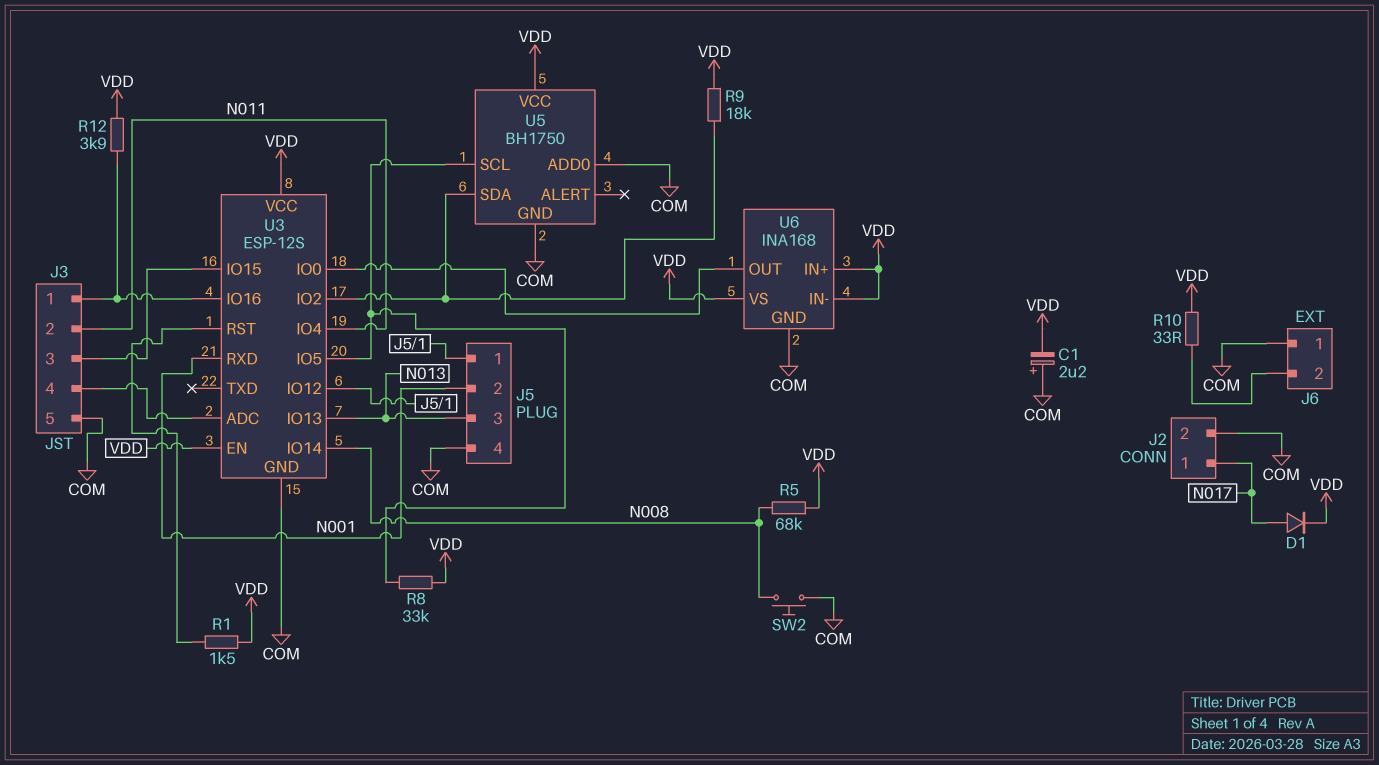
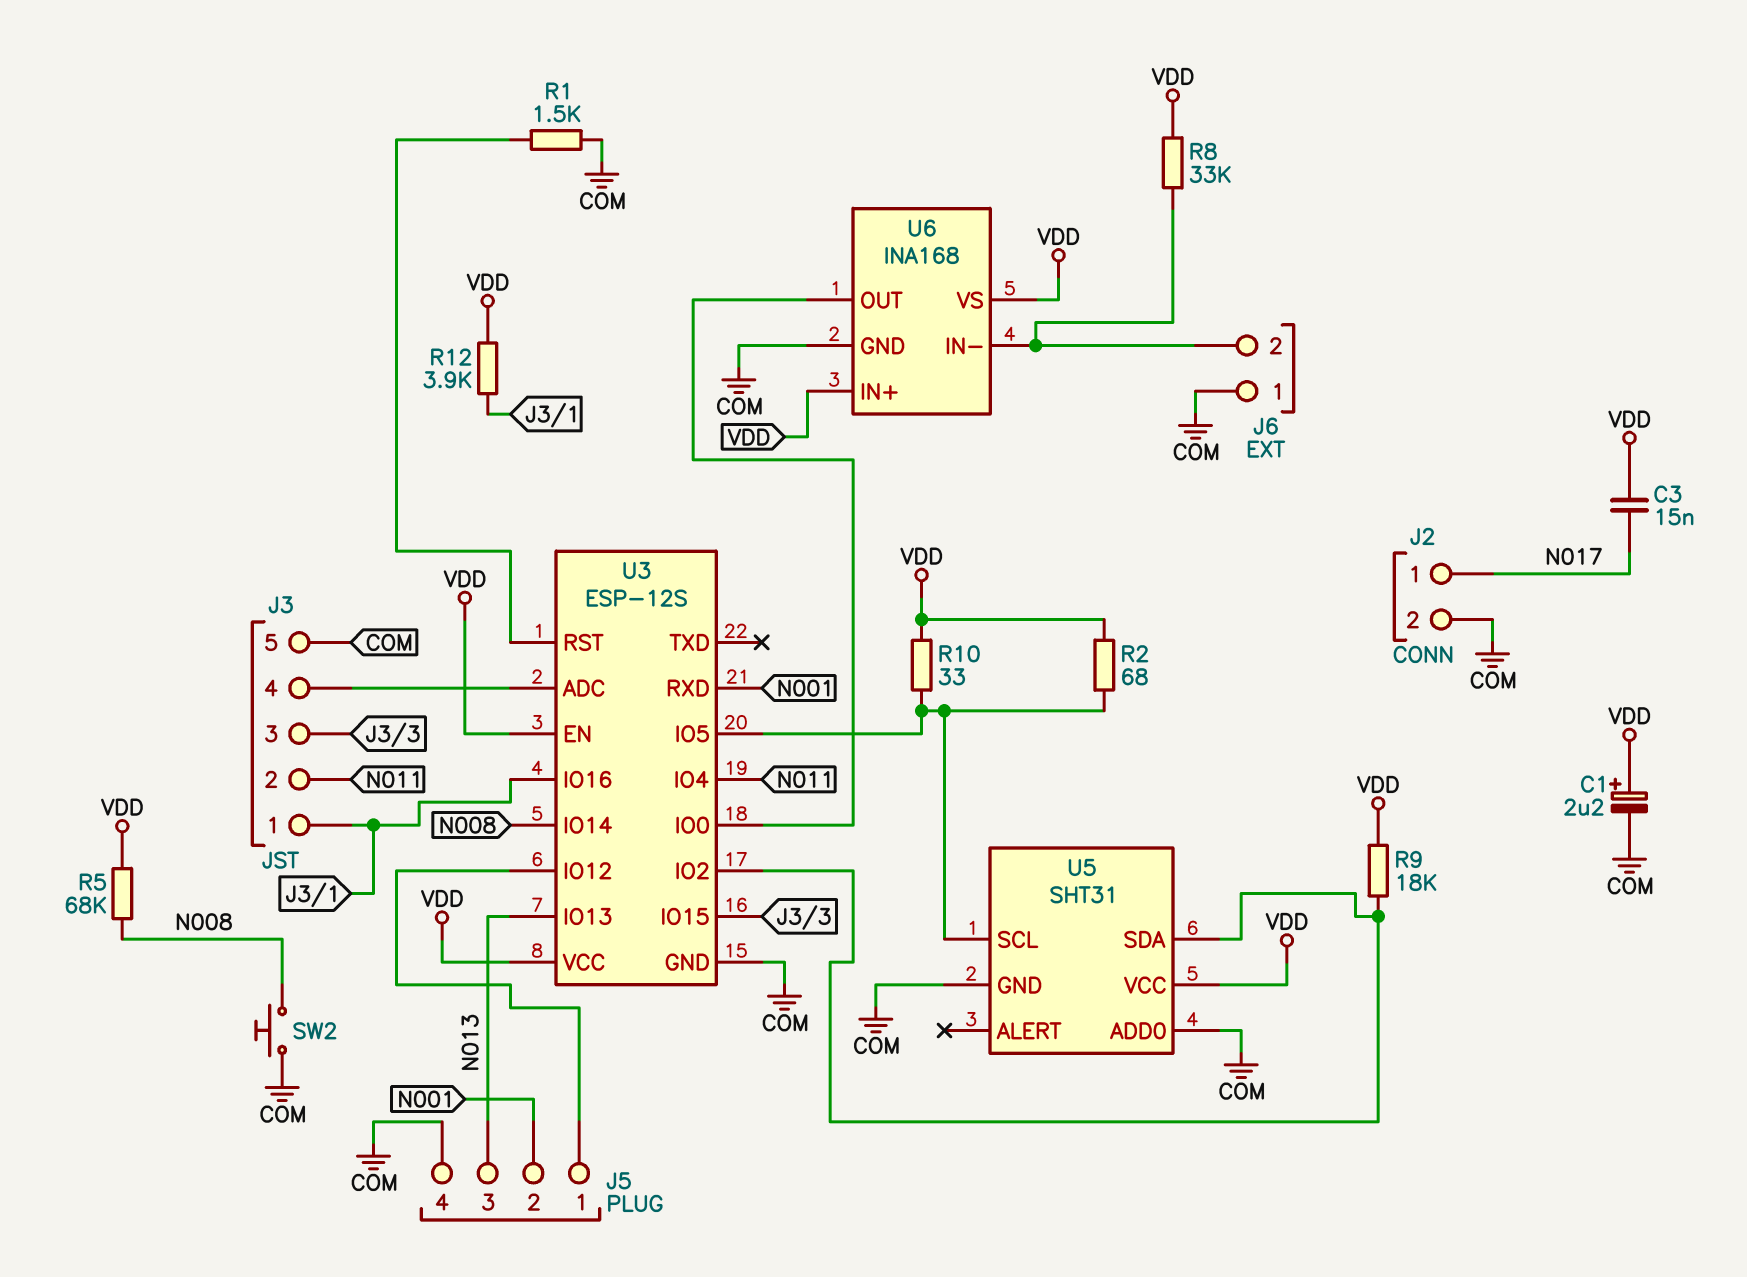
C1: 2.2uF (plus COM, minus VDD) -> 2.2uF (plus VDD, minus COM)
C3: none -> 15nF (N017, VDD)
D1: diode (A N017, K VDD) -> none
R1: 1.5k (U3/RST, VDD) -> 1.5k (COM, U3/RST)
R2: none -> 68 (U3/IO5, VDD)
R8: 33k (U3/IO5, VDD) -> 33k (J6/2, VDD)
R10: 33 (J6/2, VDD) -> 33 (U3/IO5, VDD)
U5: BH1750 -> SHT31
U6 pin IN-: VDD -> J6/2

